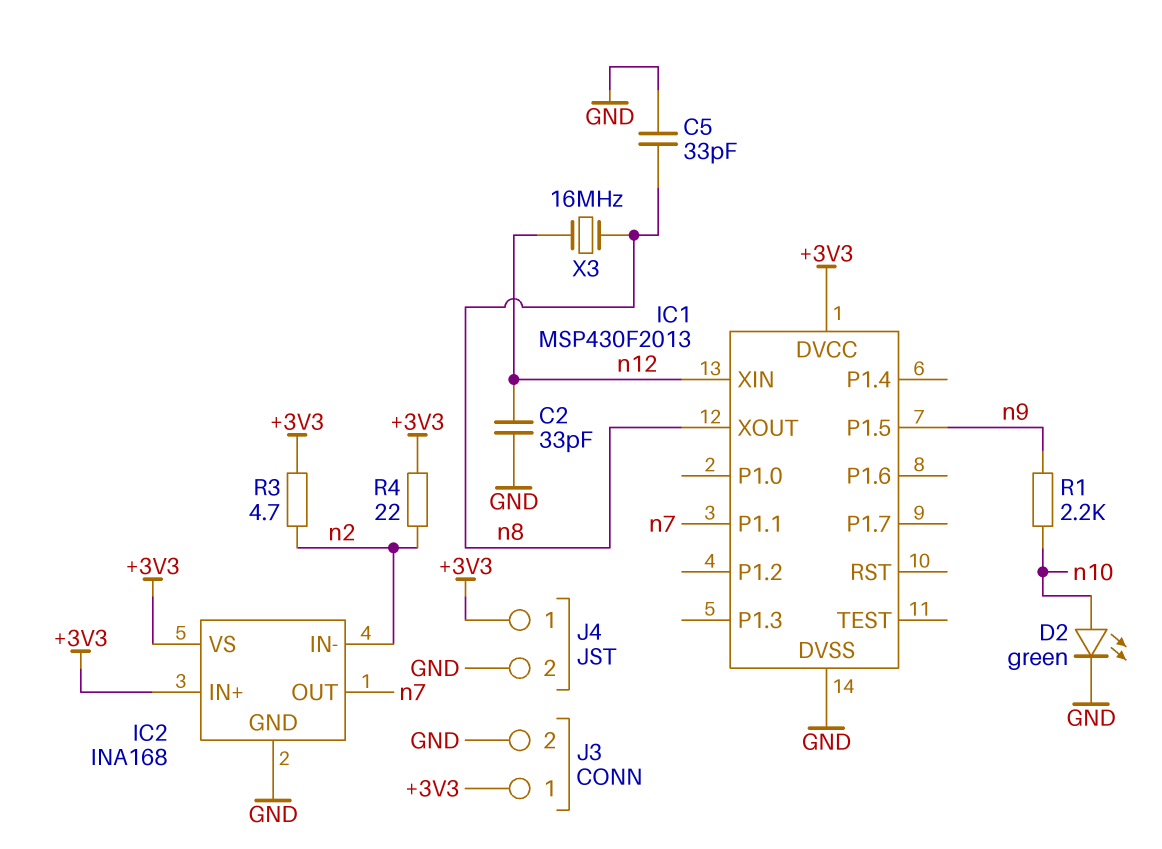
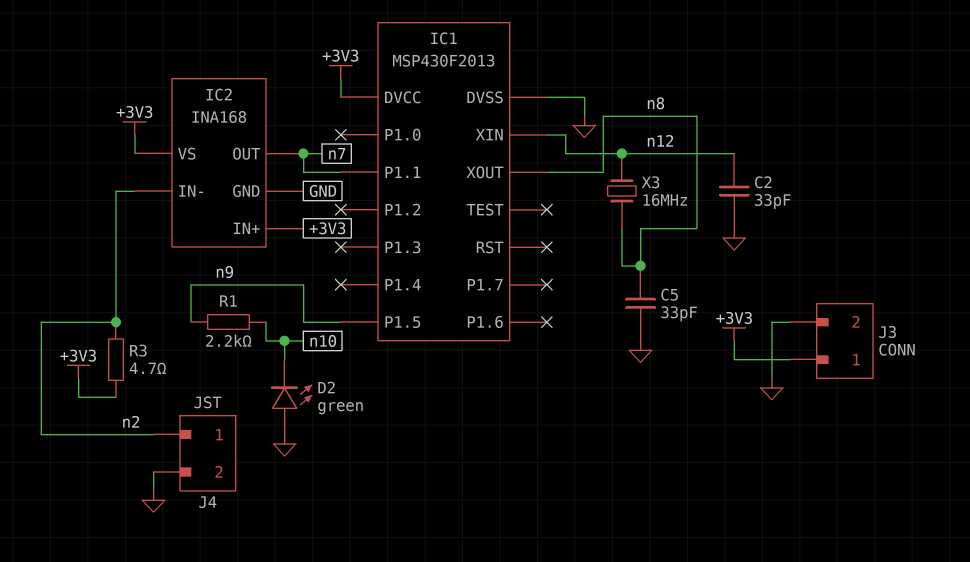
D2: LED green (A n10, K GND) -> LED green (A GND, K n10)
J4 pin 1: +3V3 -> n2
R4: 22 (+3V3, n2) -> none

